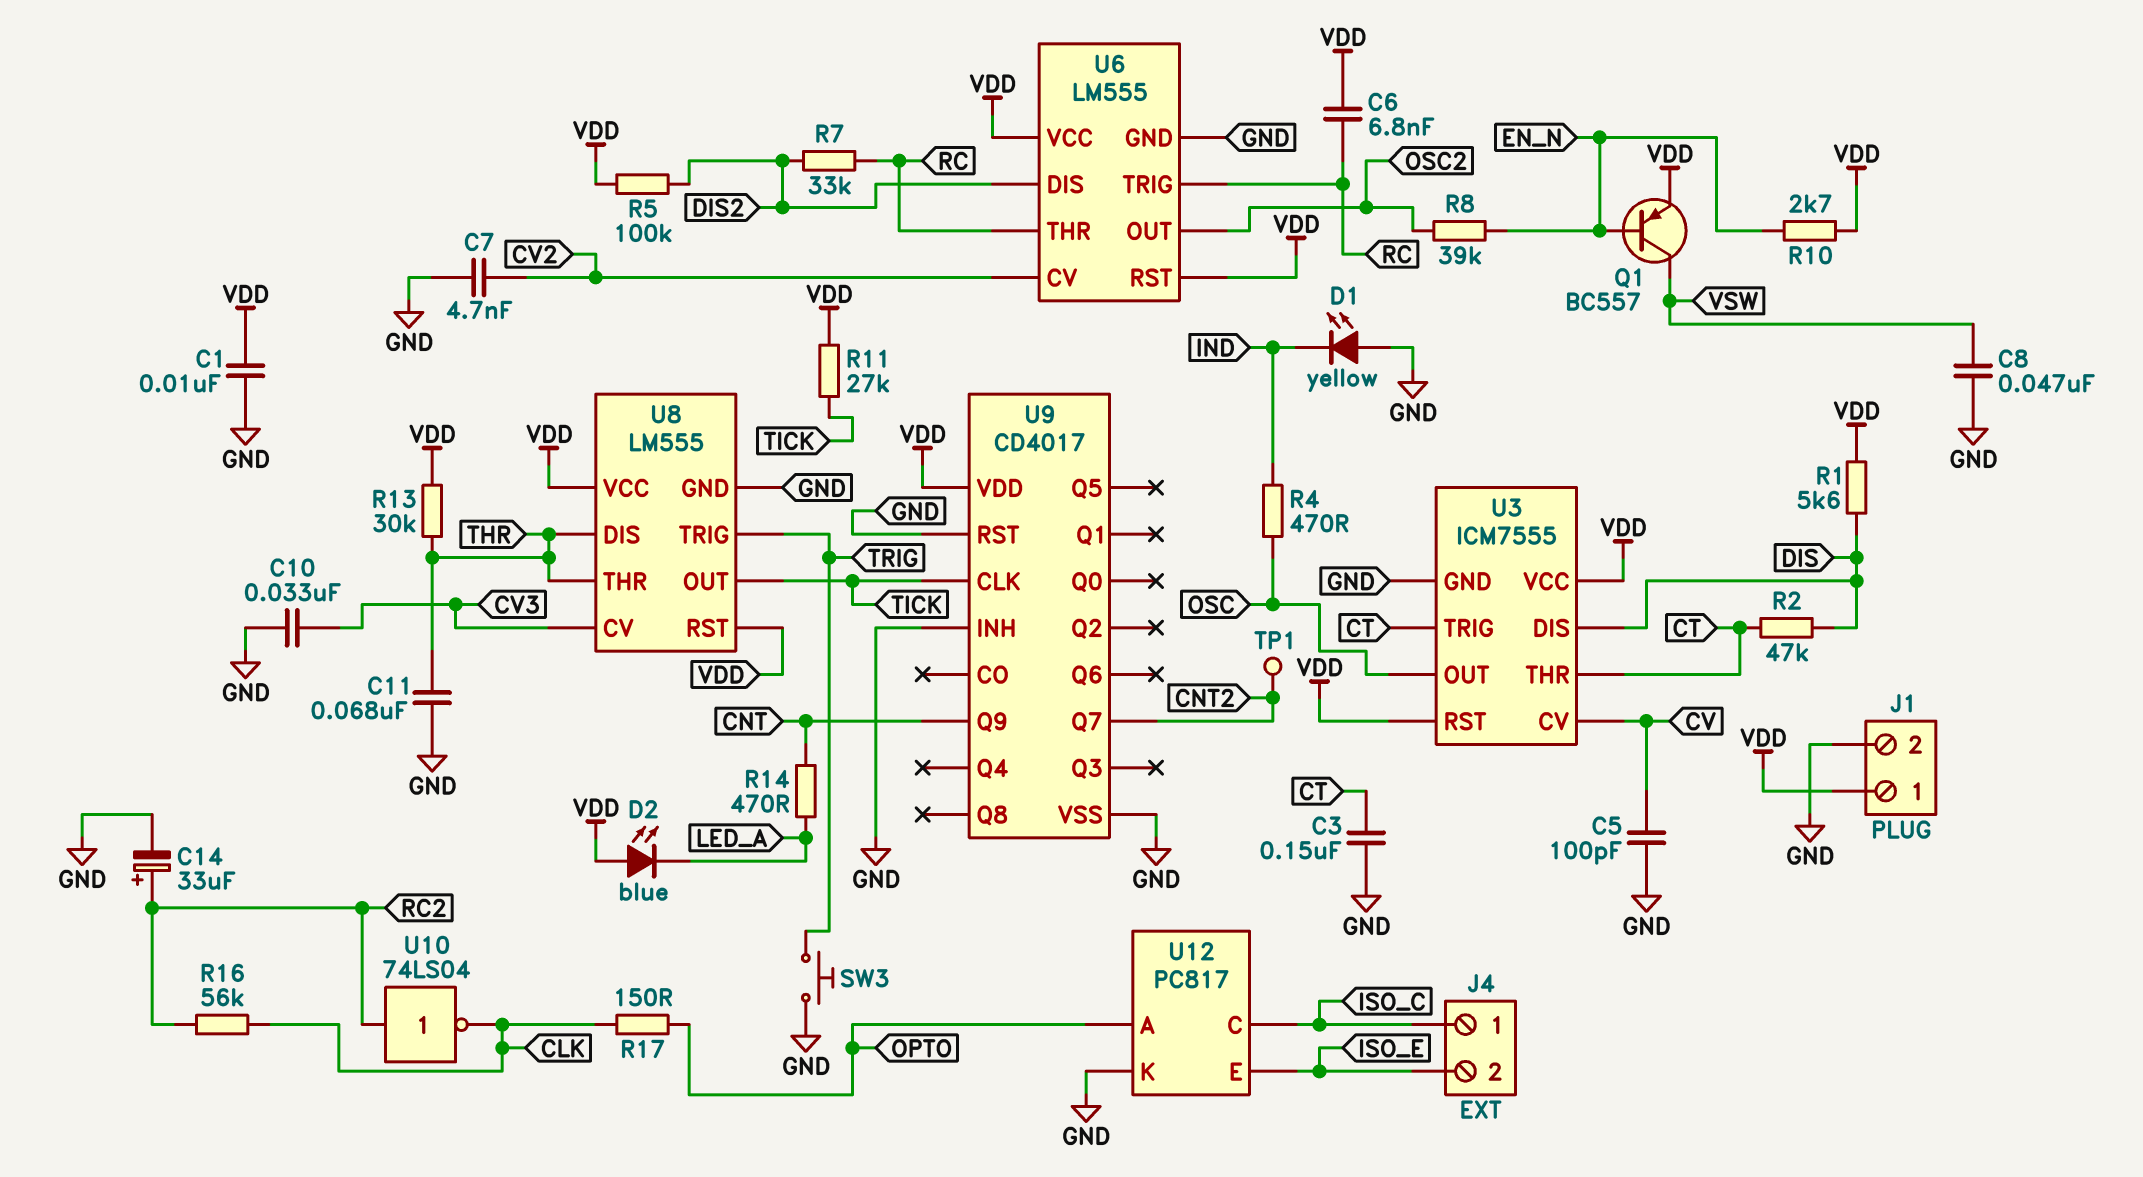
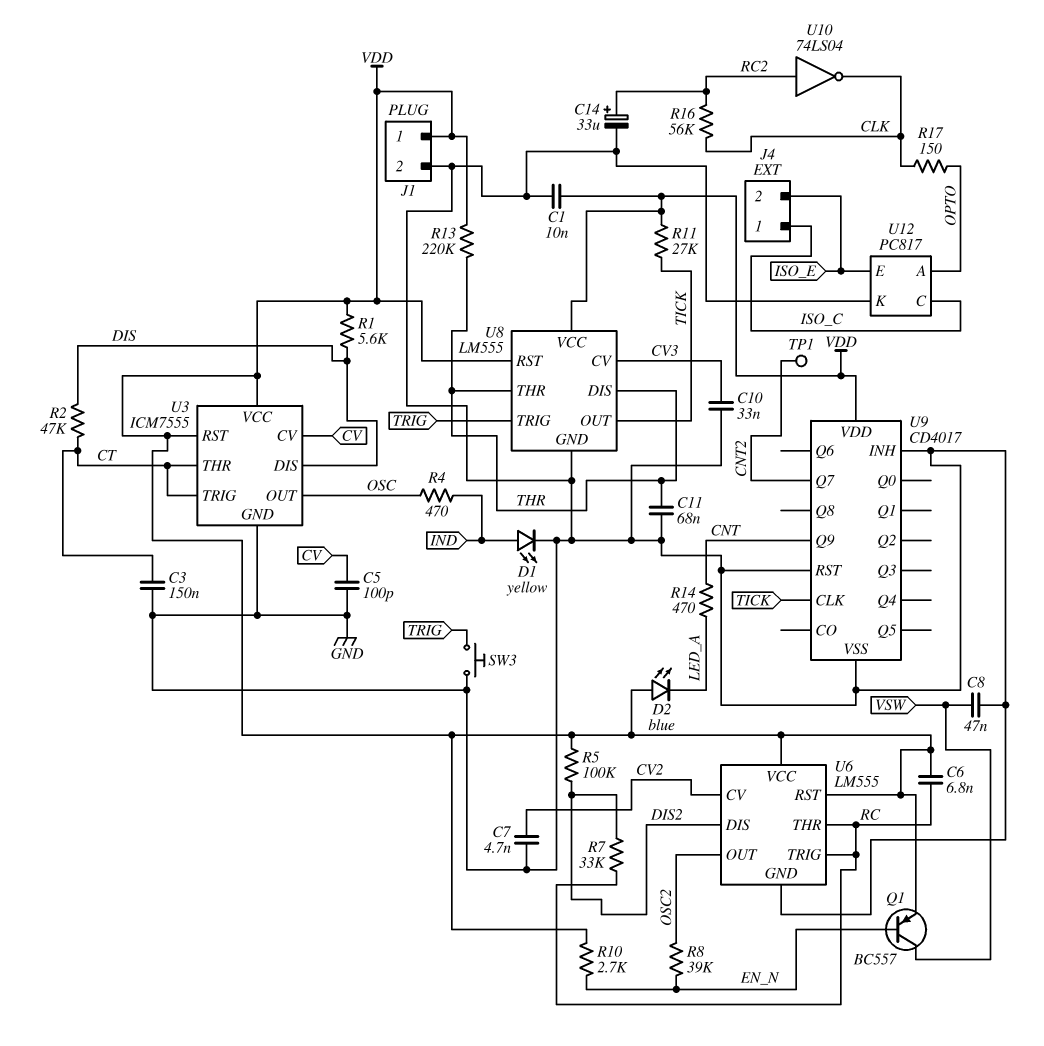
D1: LED yellow (A GND, K IND) -> LED yellow (A IND, K GND)
R13: 30k (THR, VDD) -> 220k (THR, VDD)

